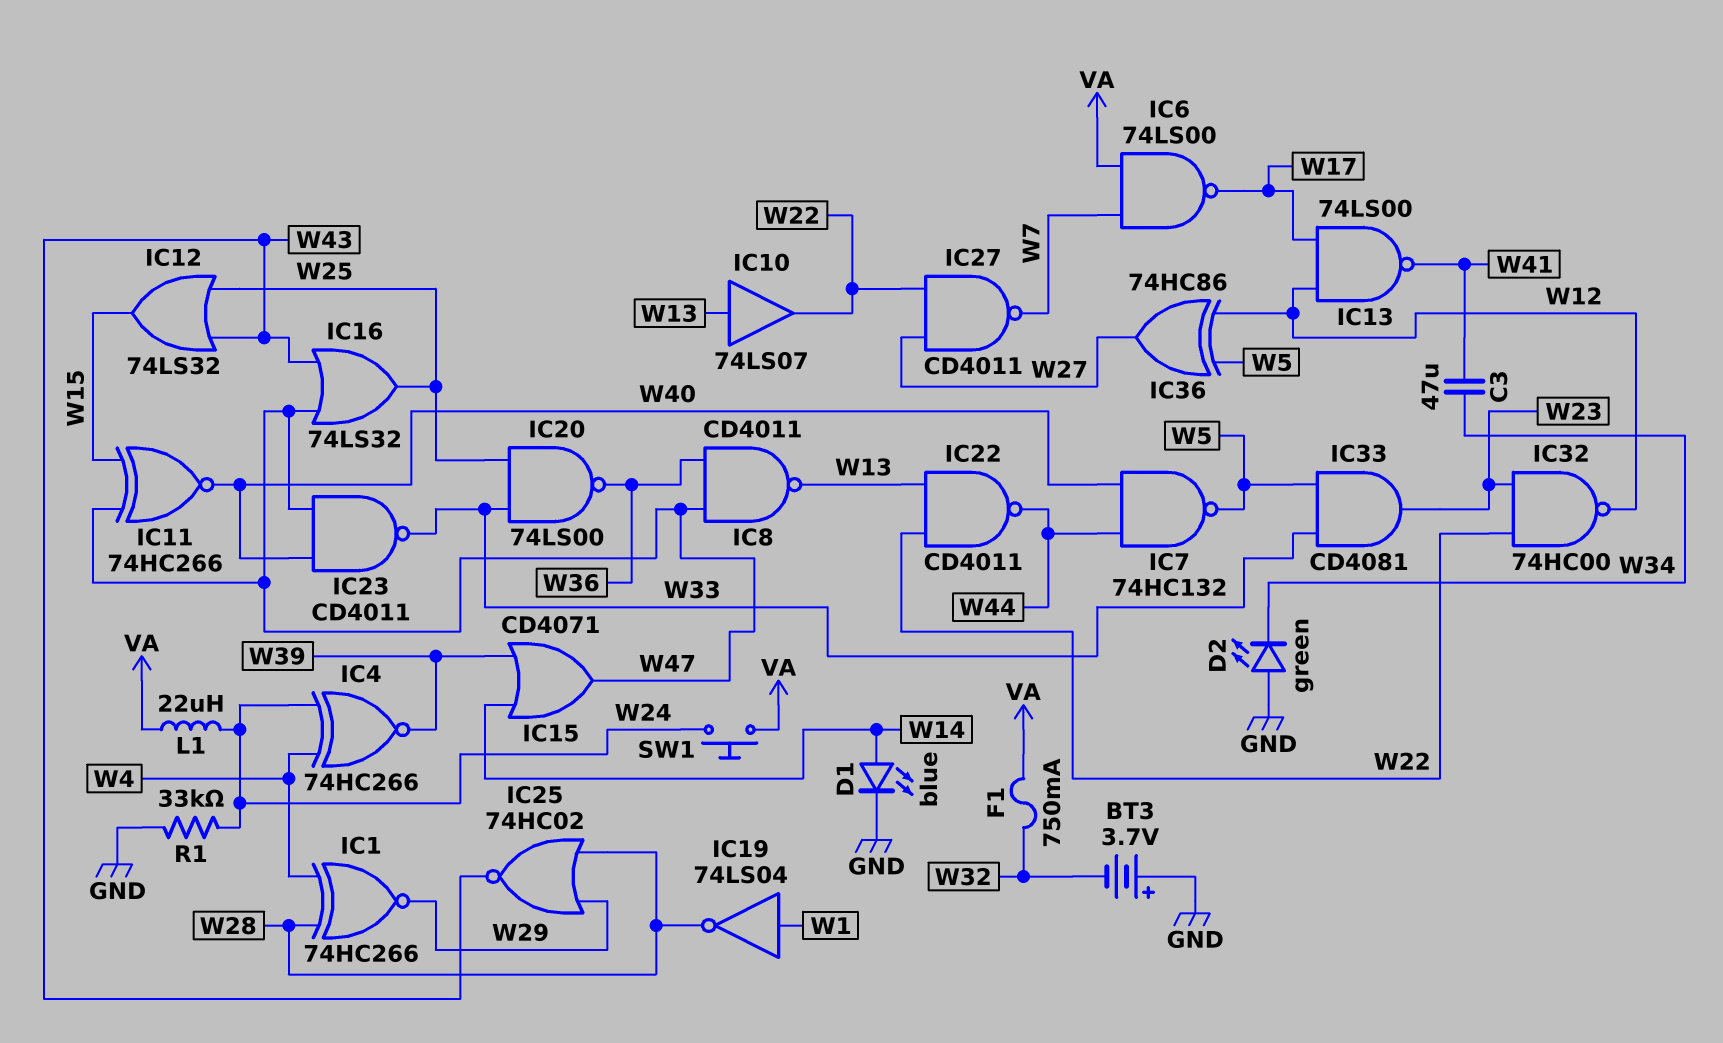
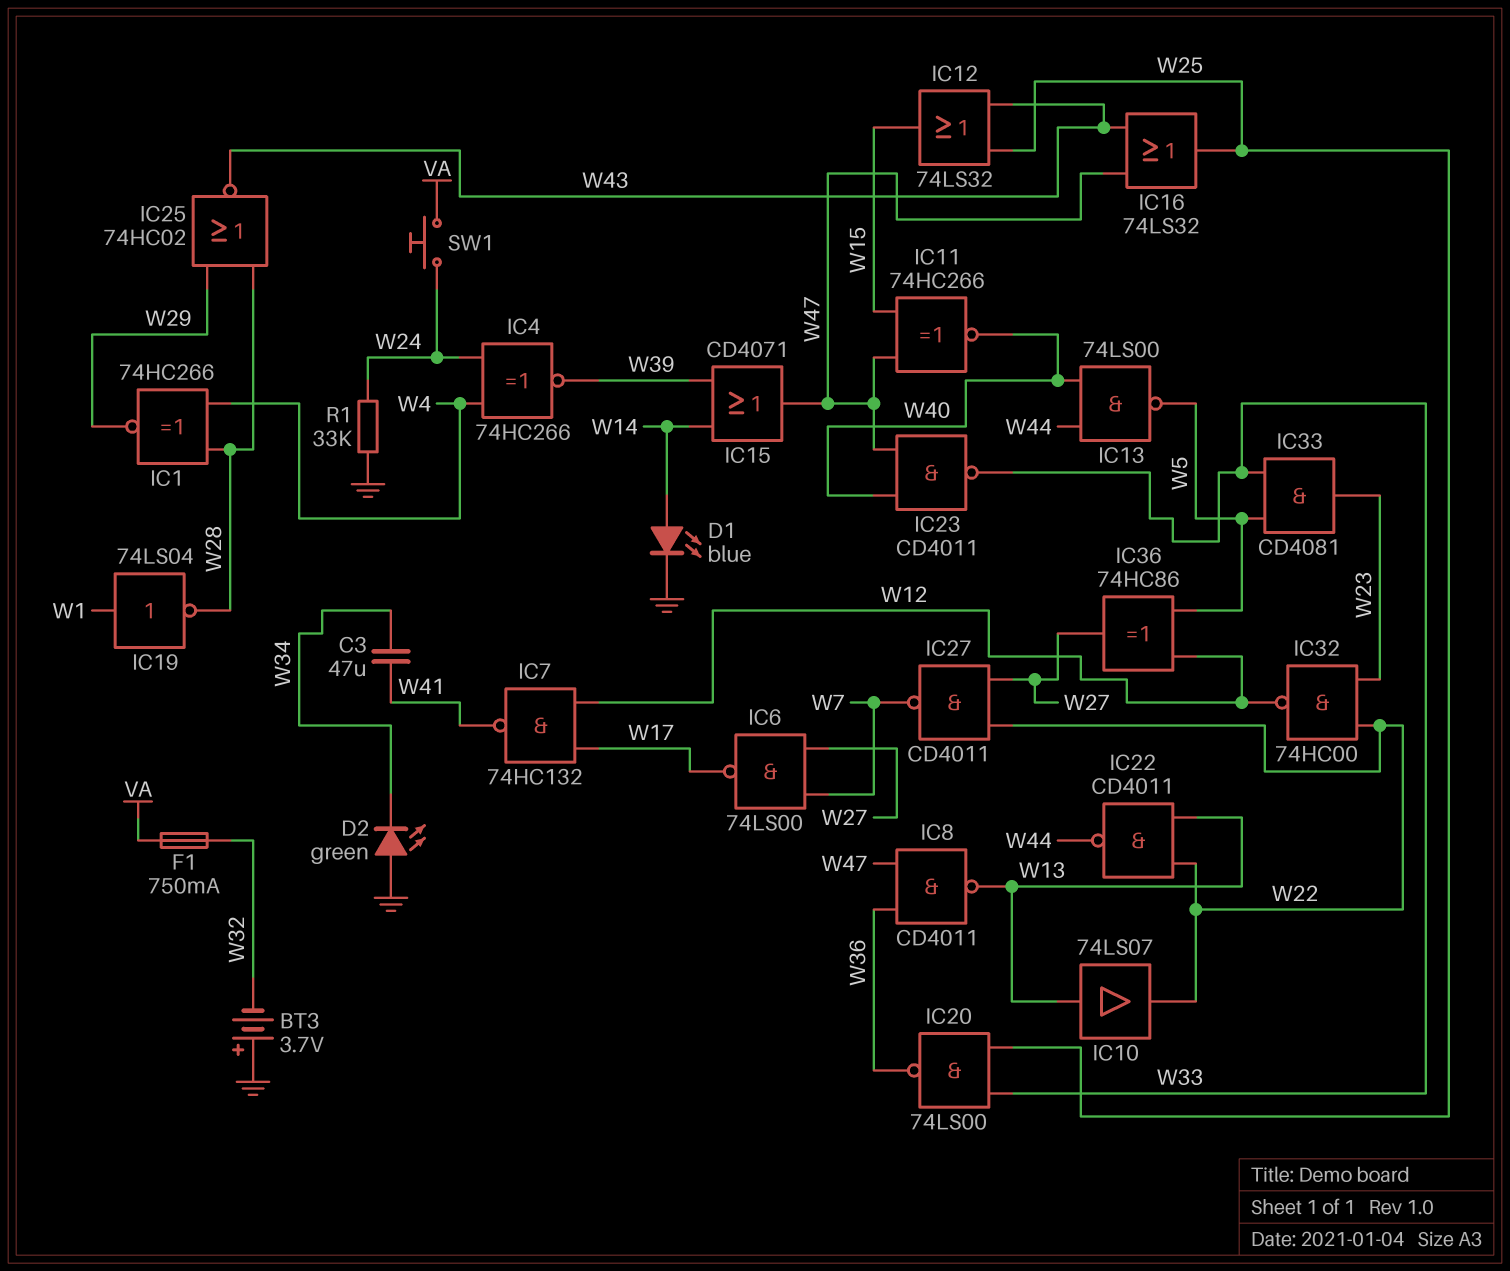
IC6: NAND 74LS00 (in VA, in W7, out W17) -> NAND 74LS00 (in W7, in W27, out W17)
IC7: NAND 74HC132 (in W40, in W44, out W5) -> NAND 74HC132 (in W12, in W17, out W41)
IC13: NAND 74LS00 (in W12, in W17, out W41) -> NAND 74LS00 (in W40, in W44, out W5)
L1: 22uH (VA, W24) -> none

